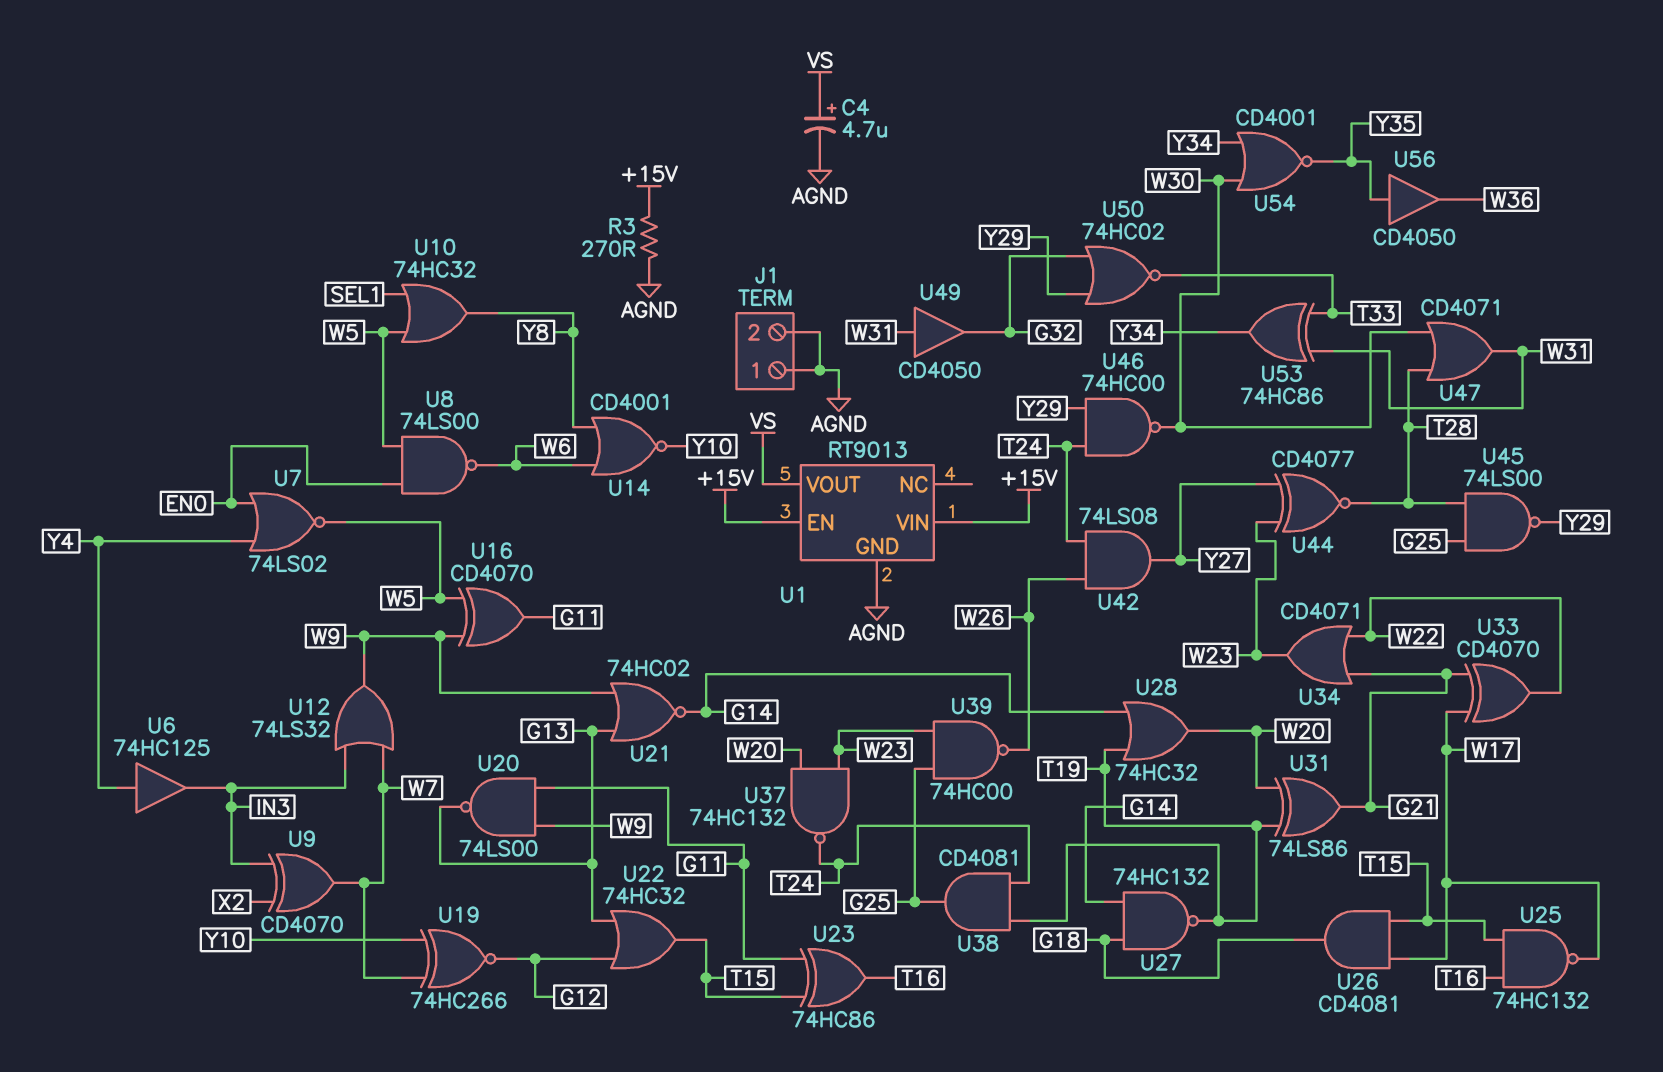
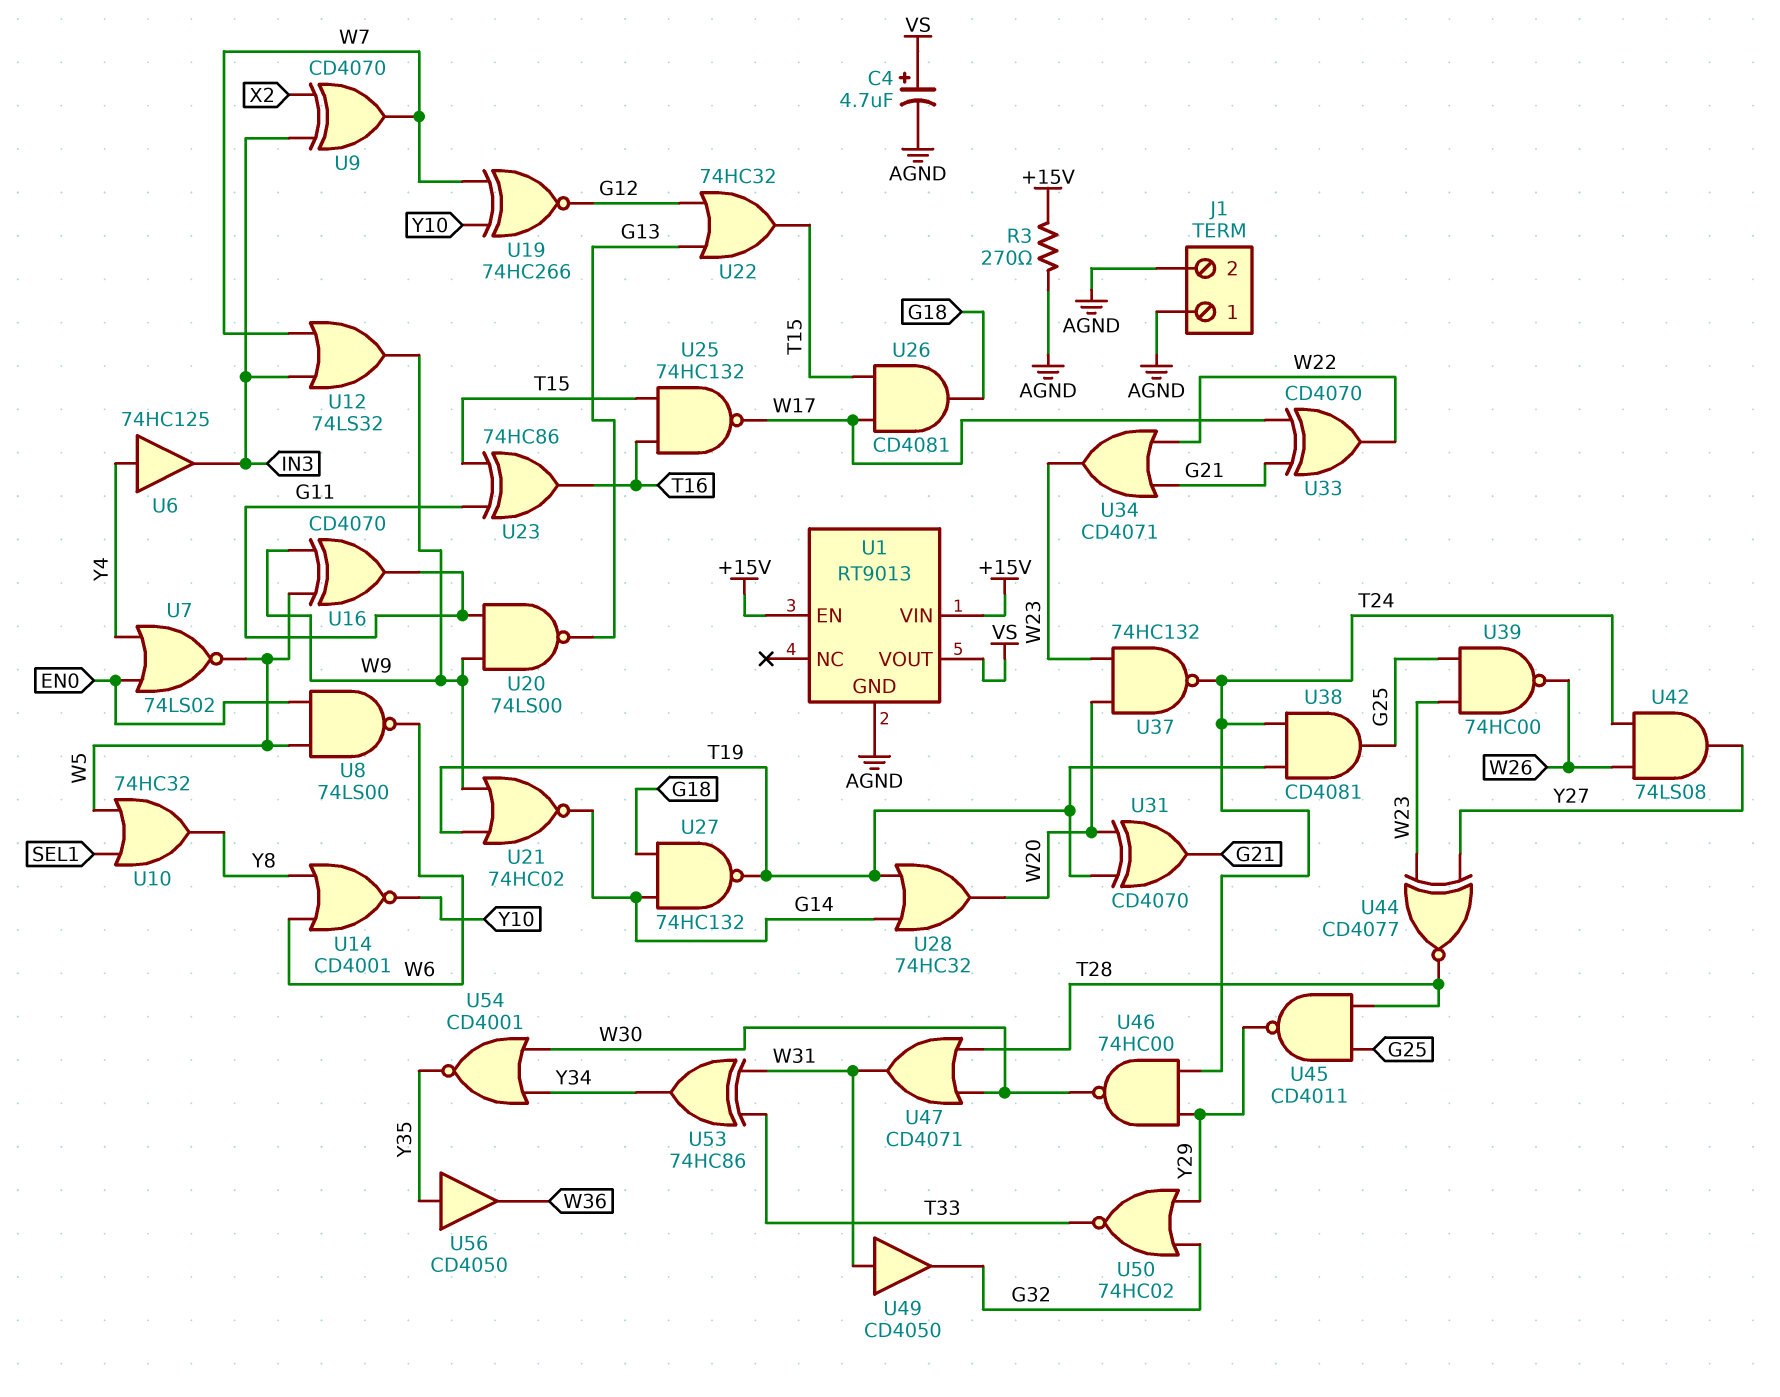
U21: NOR 74HC02 (in G13, in W9, out G14) -> NOR 74HC02 (in T19, in W9, out G14)
U31: XOR 74LS86 (in T19, in W20, out G21) -> XOR CD4070 (in T19, in W20, out G21)
U45: NAND 74LS00 (in G25, in T28, out Y29) -> NAND CD4011 (in G25, in T28, out Y29)

